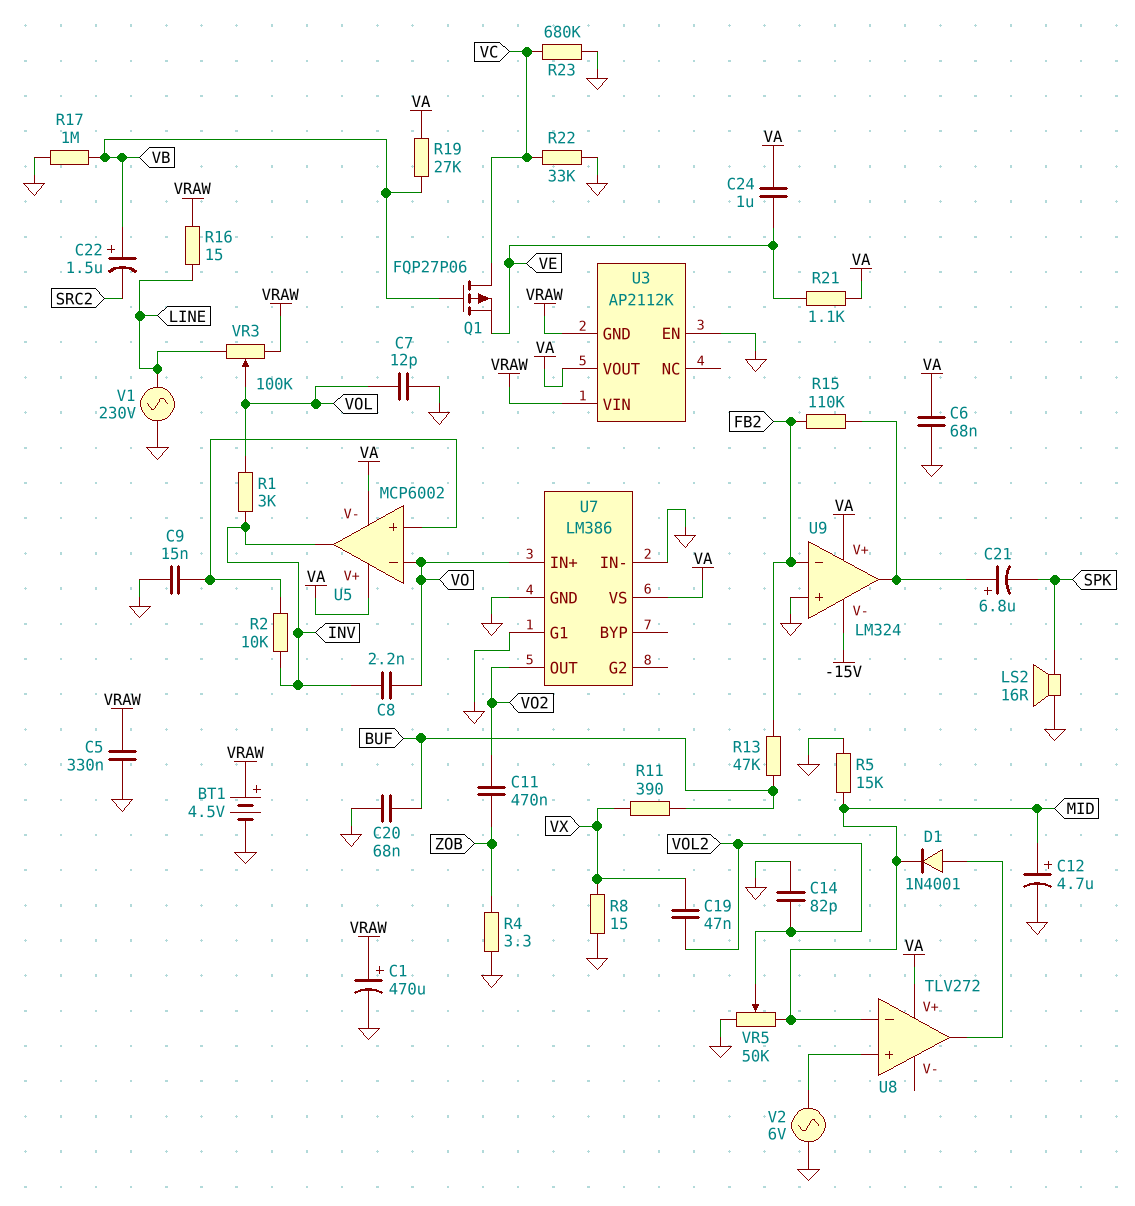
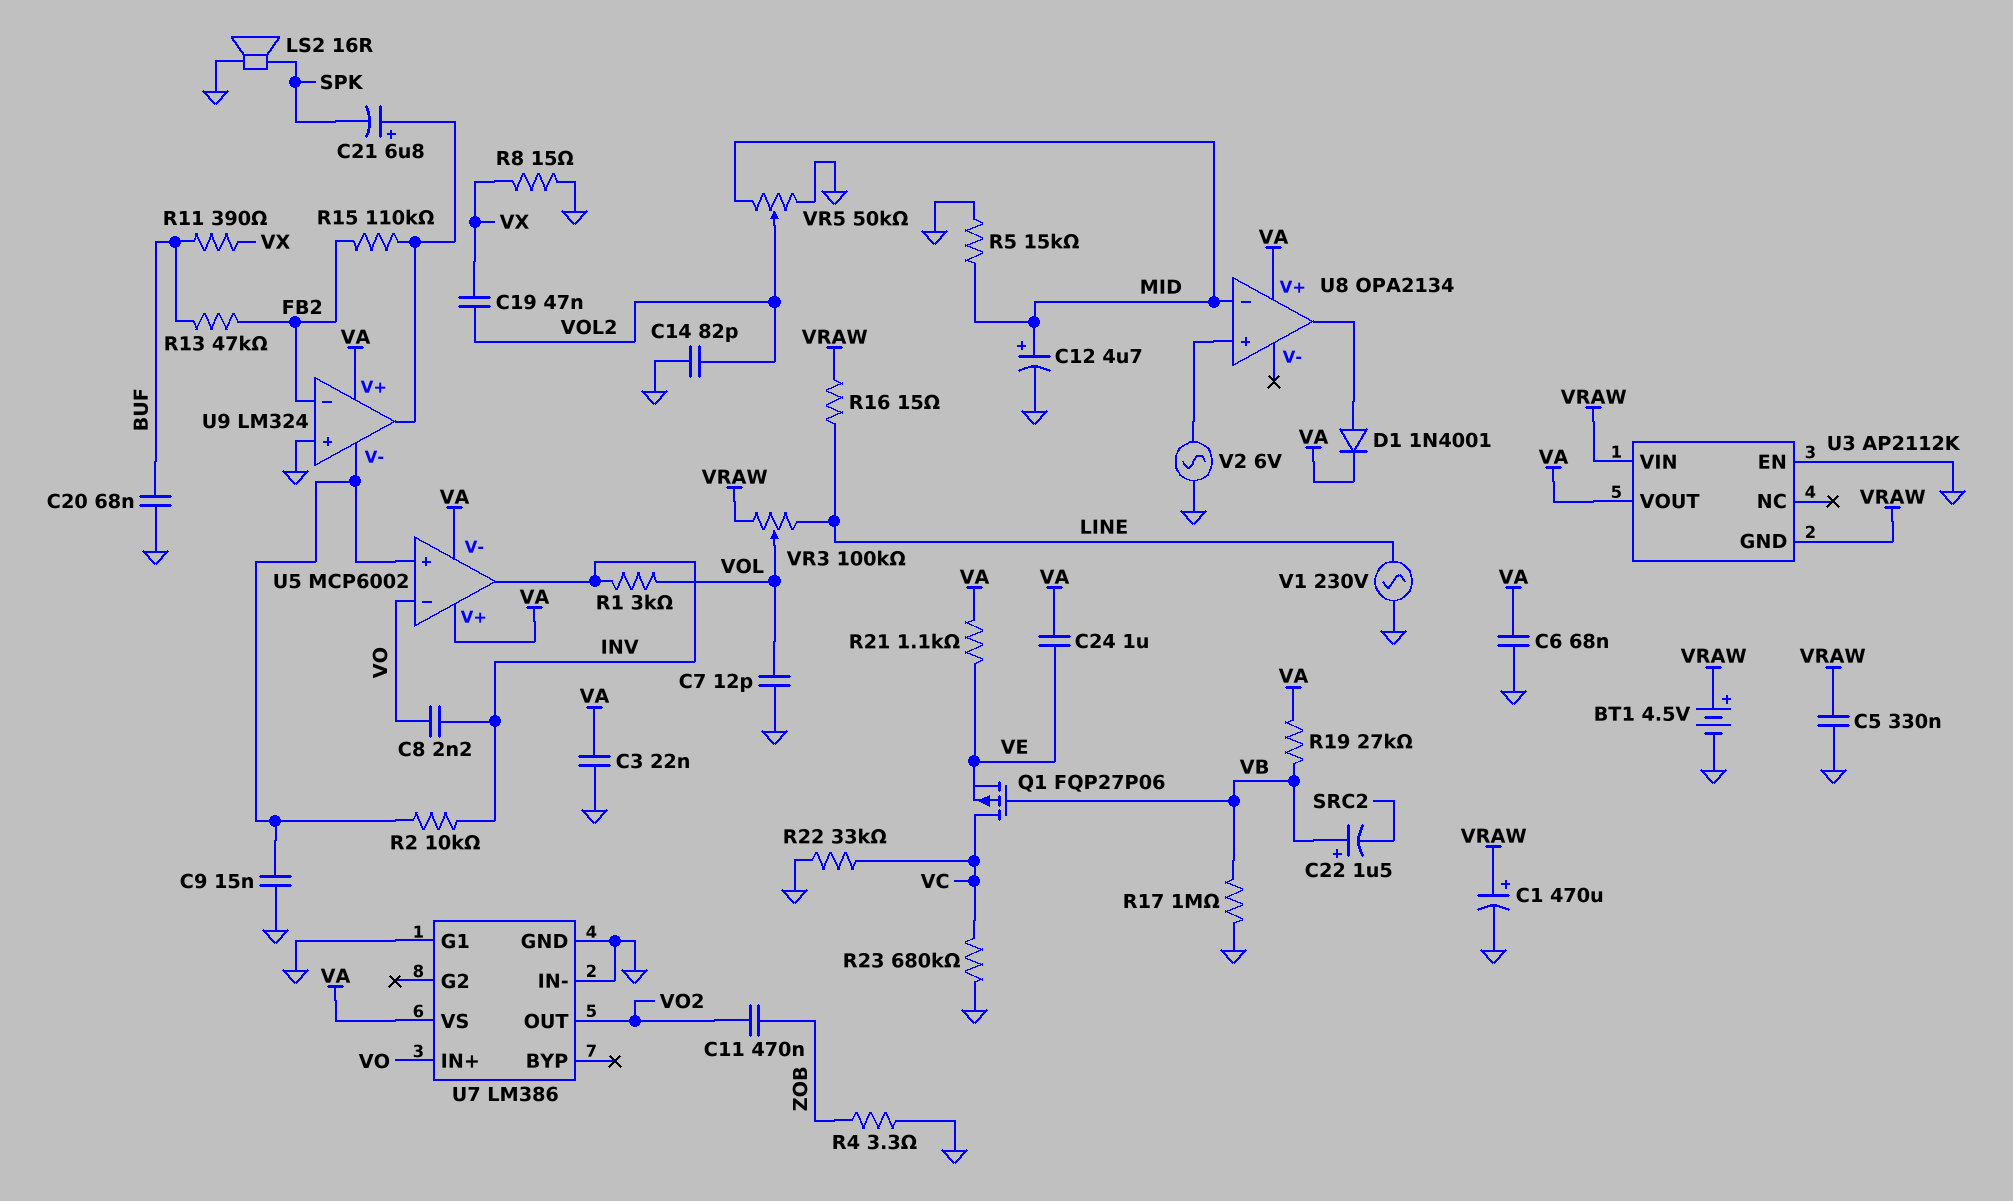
C3: none -> 22nF (GND, VA)
D1: diode 1N4001 (A U8/out, K MID) -> diode 1N4001 (A U8/out, K VA)
U8: TLV272 -> OPA2134
U9 pin V-: -15V -> U5/in+

